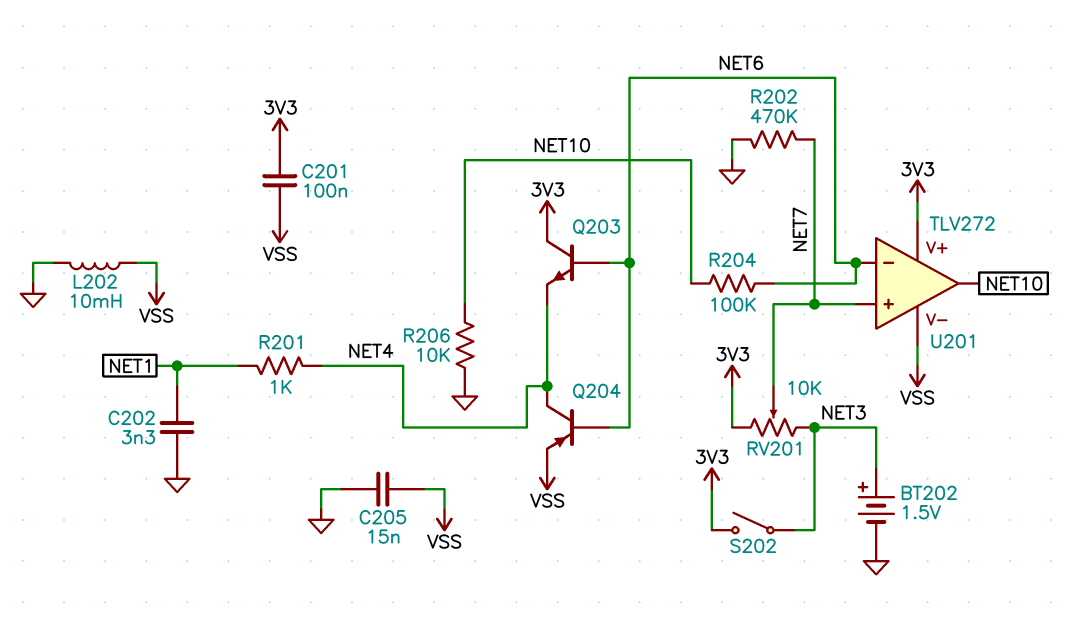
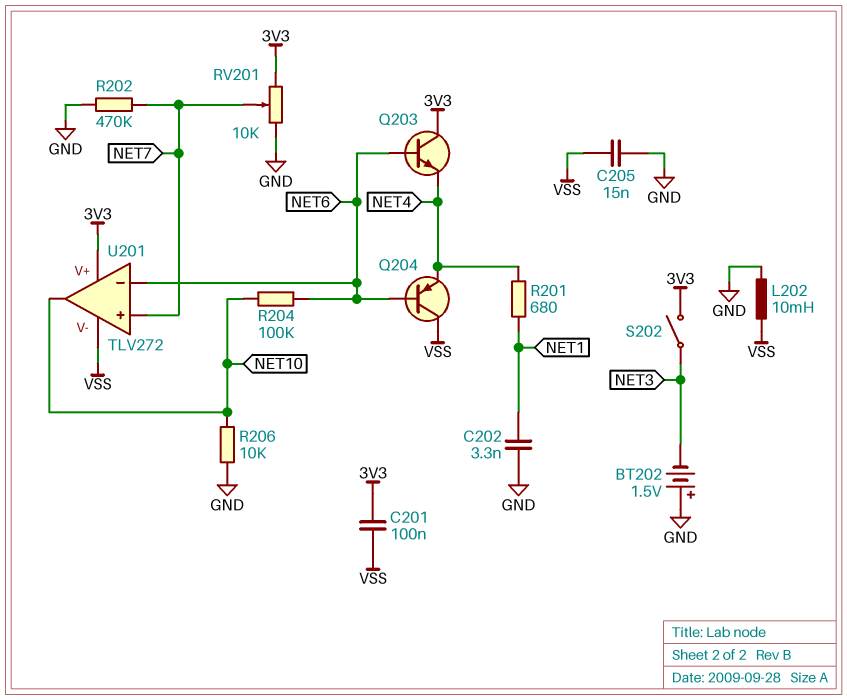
BT202: 1.5V (plus NET3, minus GND) -> 1.5V (plus GND, minus NET3)
Q204: PNP (B NET6, C NET4, E VSS) -> PNP (B NET6, C VSS, E NET4)
R201: 1k (NET1, NET4) -> 680 (NET1, NET4)
RV201: 10k (3V3, NET3, wiper NET7) -> 10k (3V3, GND, wiper NET7)

